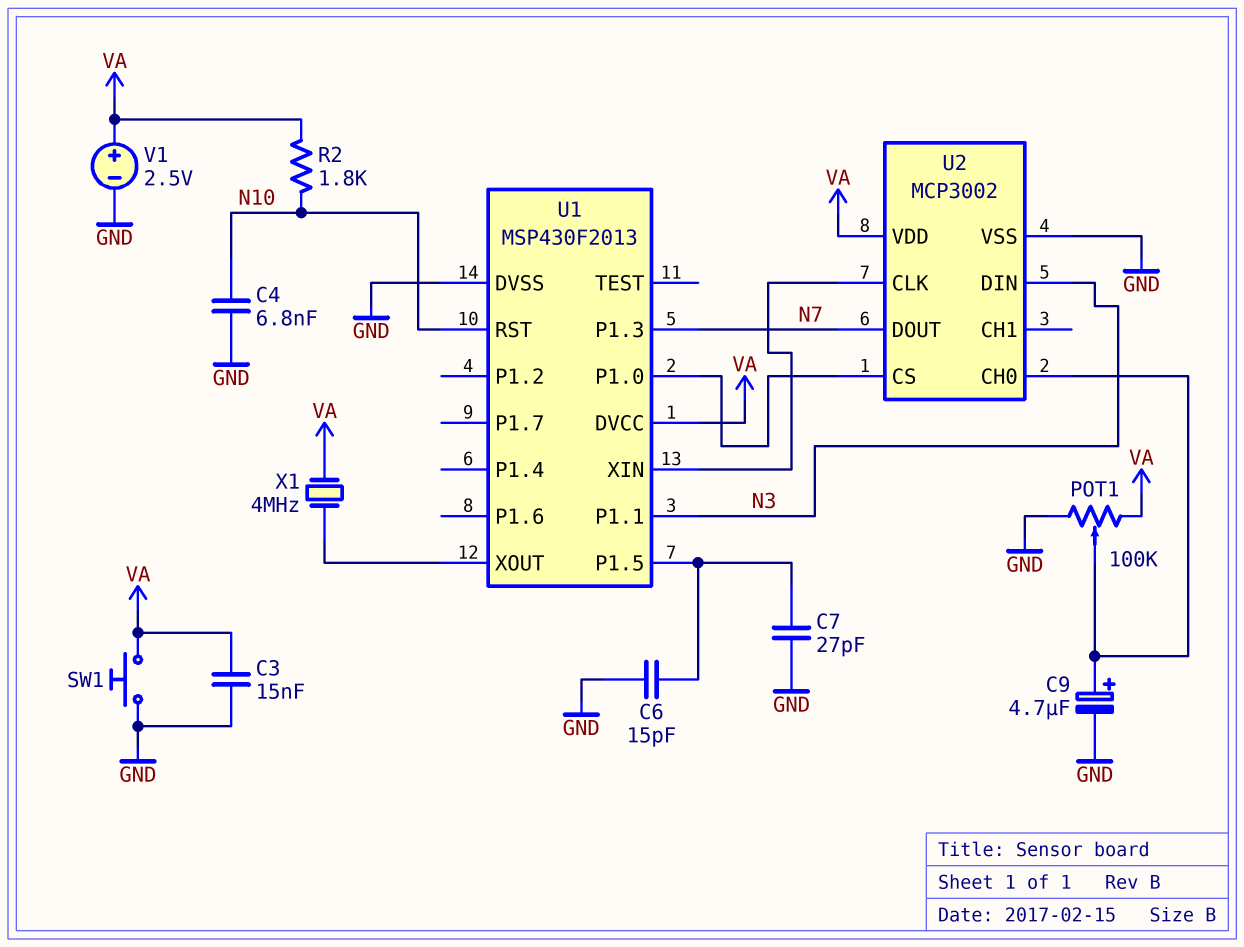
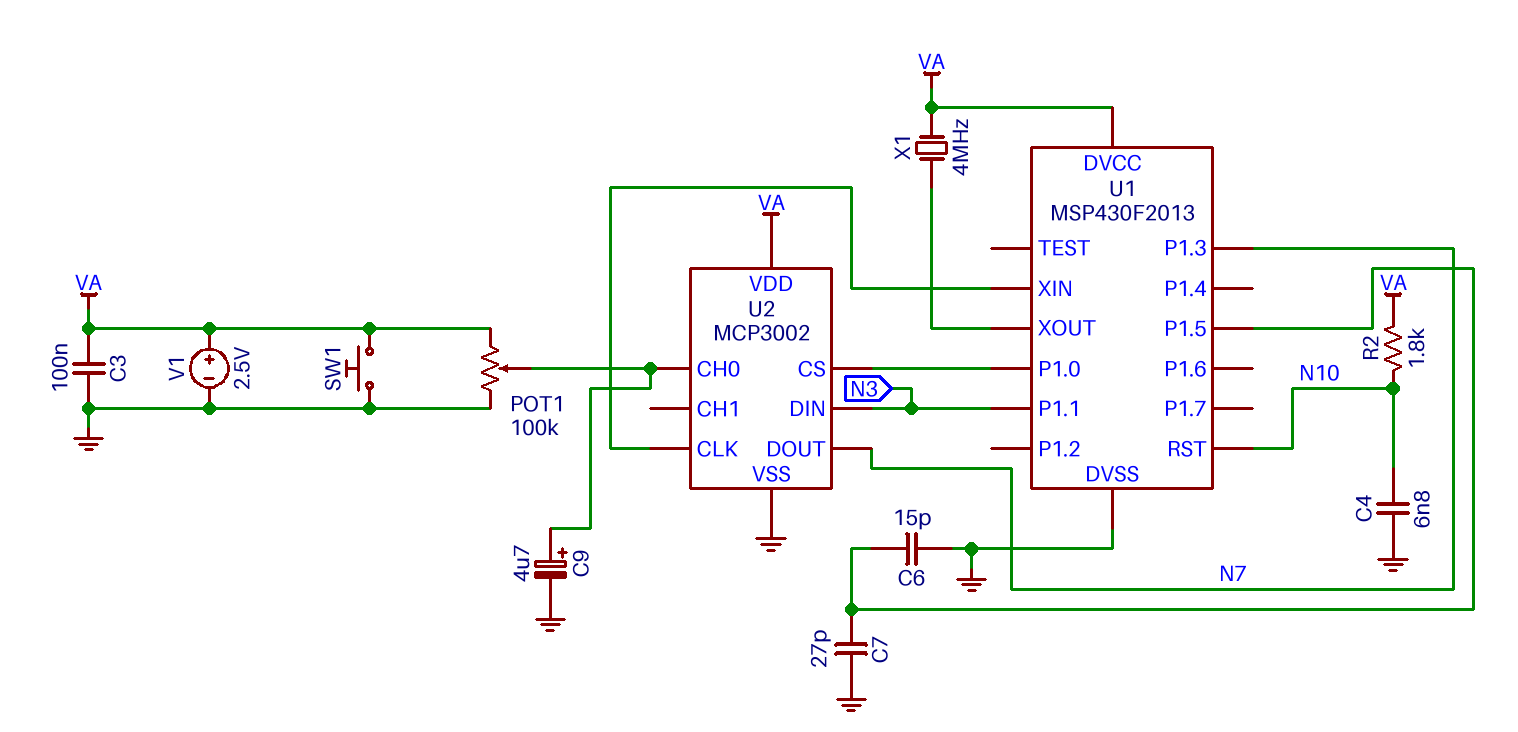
C3: 15nF (GND, VA) -> 100nF (GND, VA)

